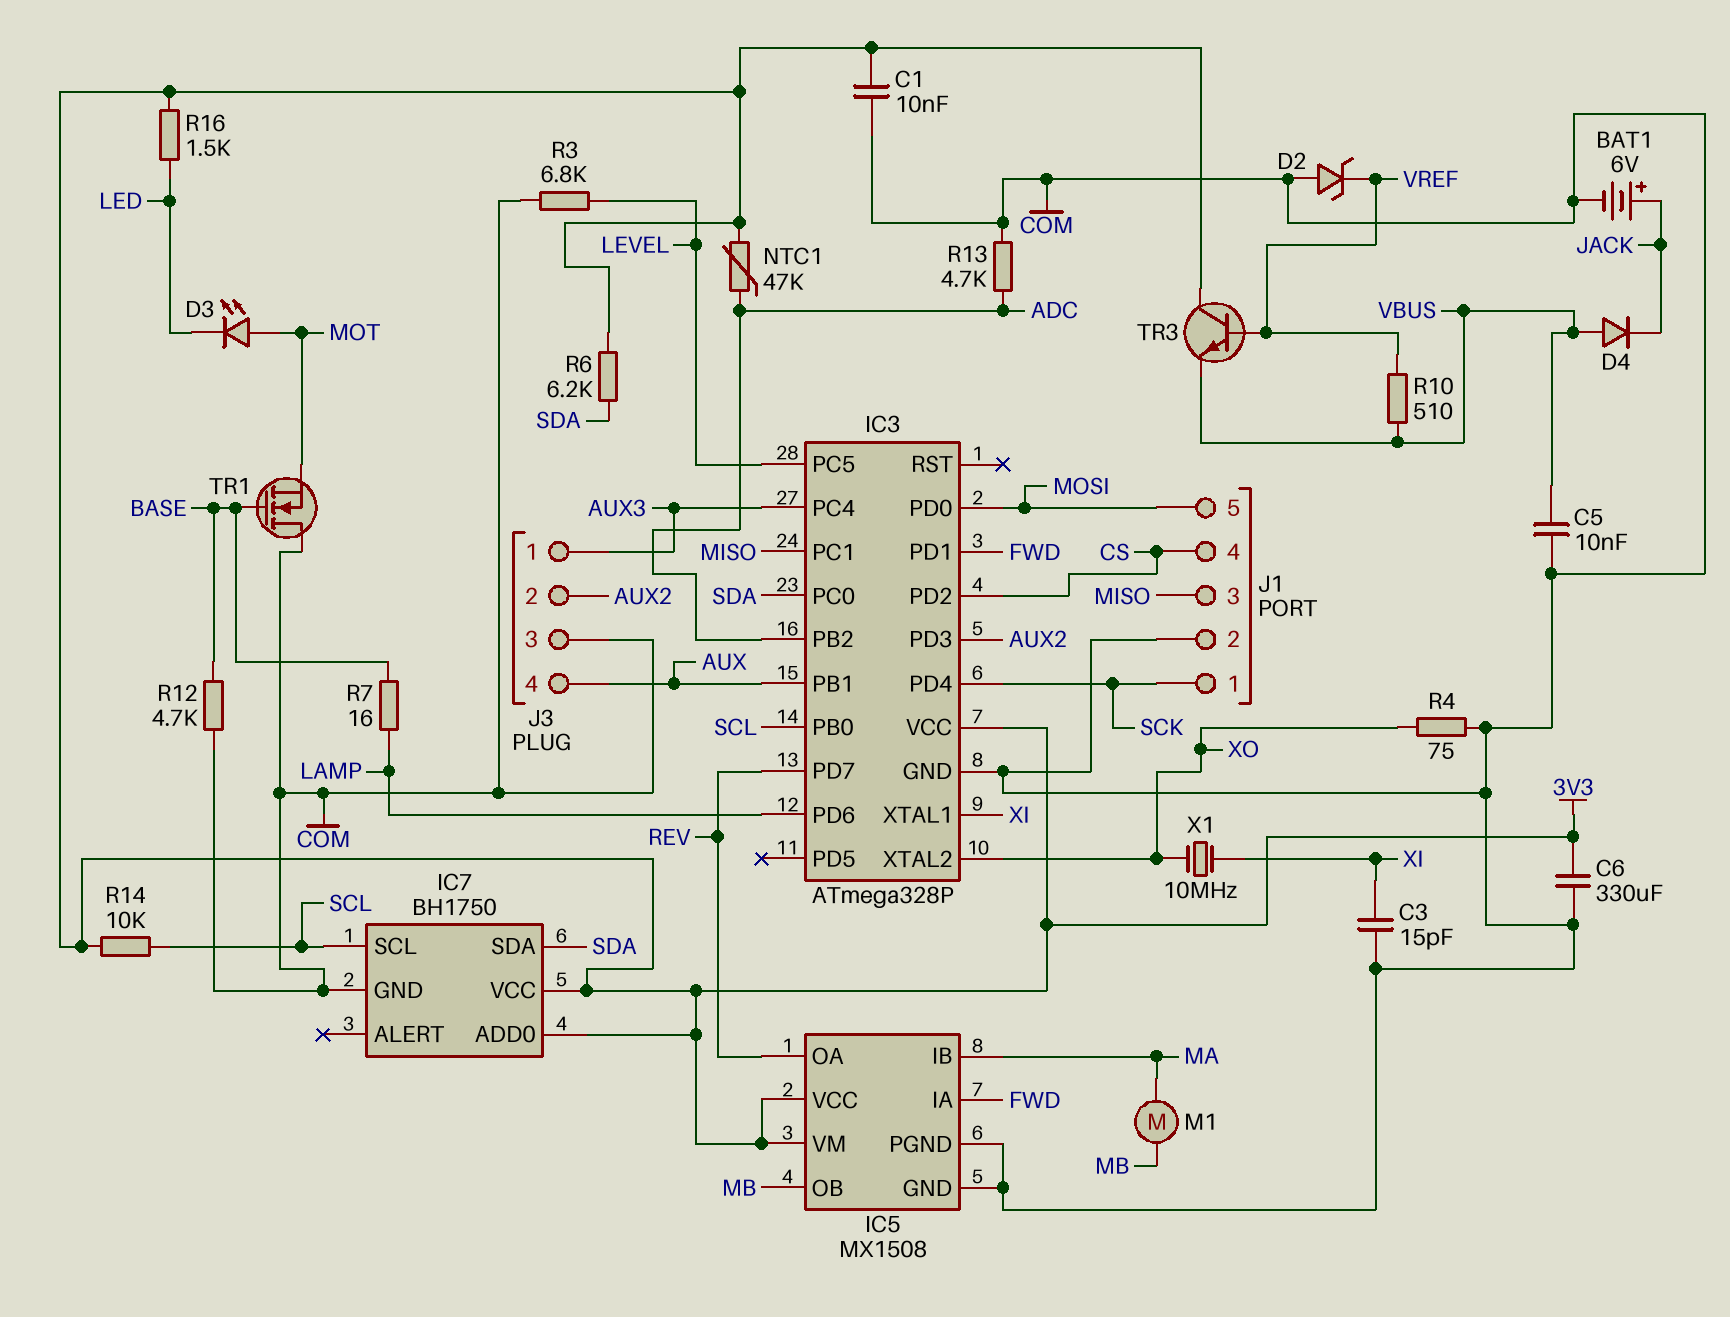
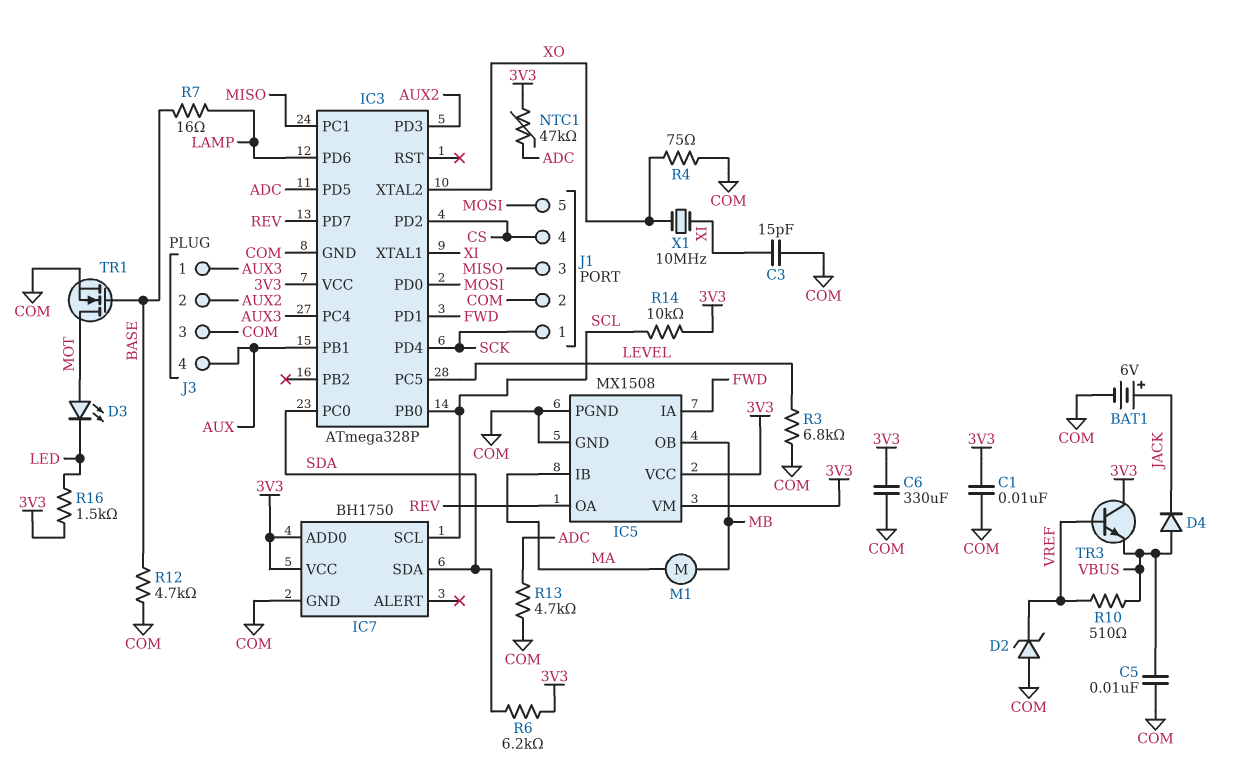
IC3 pin PB2: ADC -> none
IC3 pin PD5: none -> ADC
TR1: NMOS (G BASE, D COM, S MOT) -> NMOS (G BASE, D MOT, S COM)

